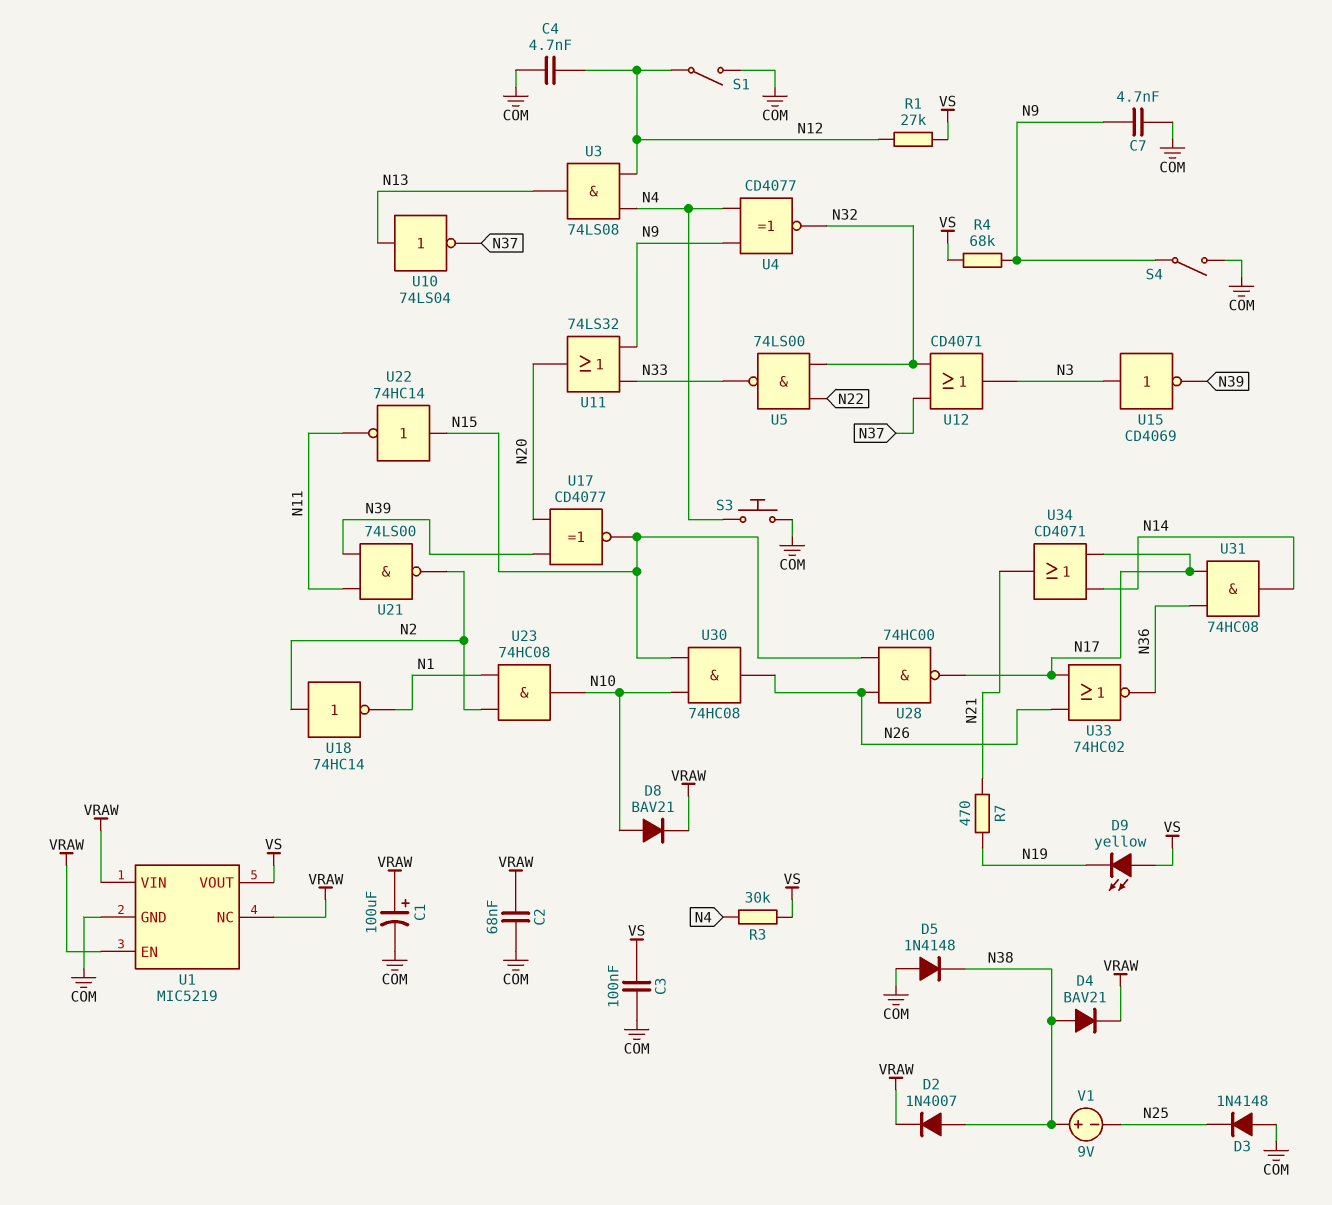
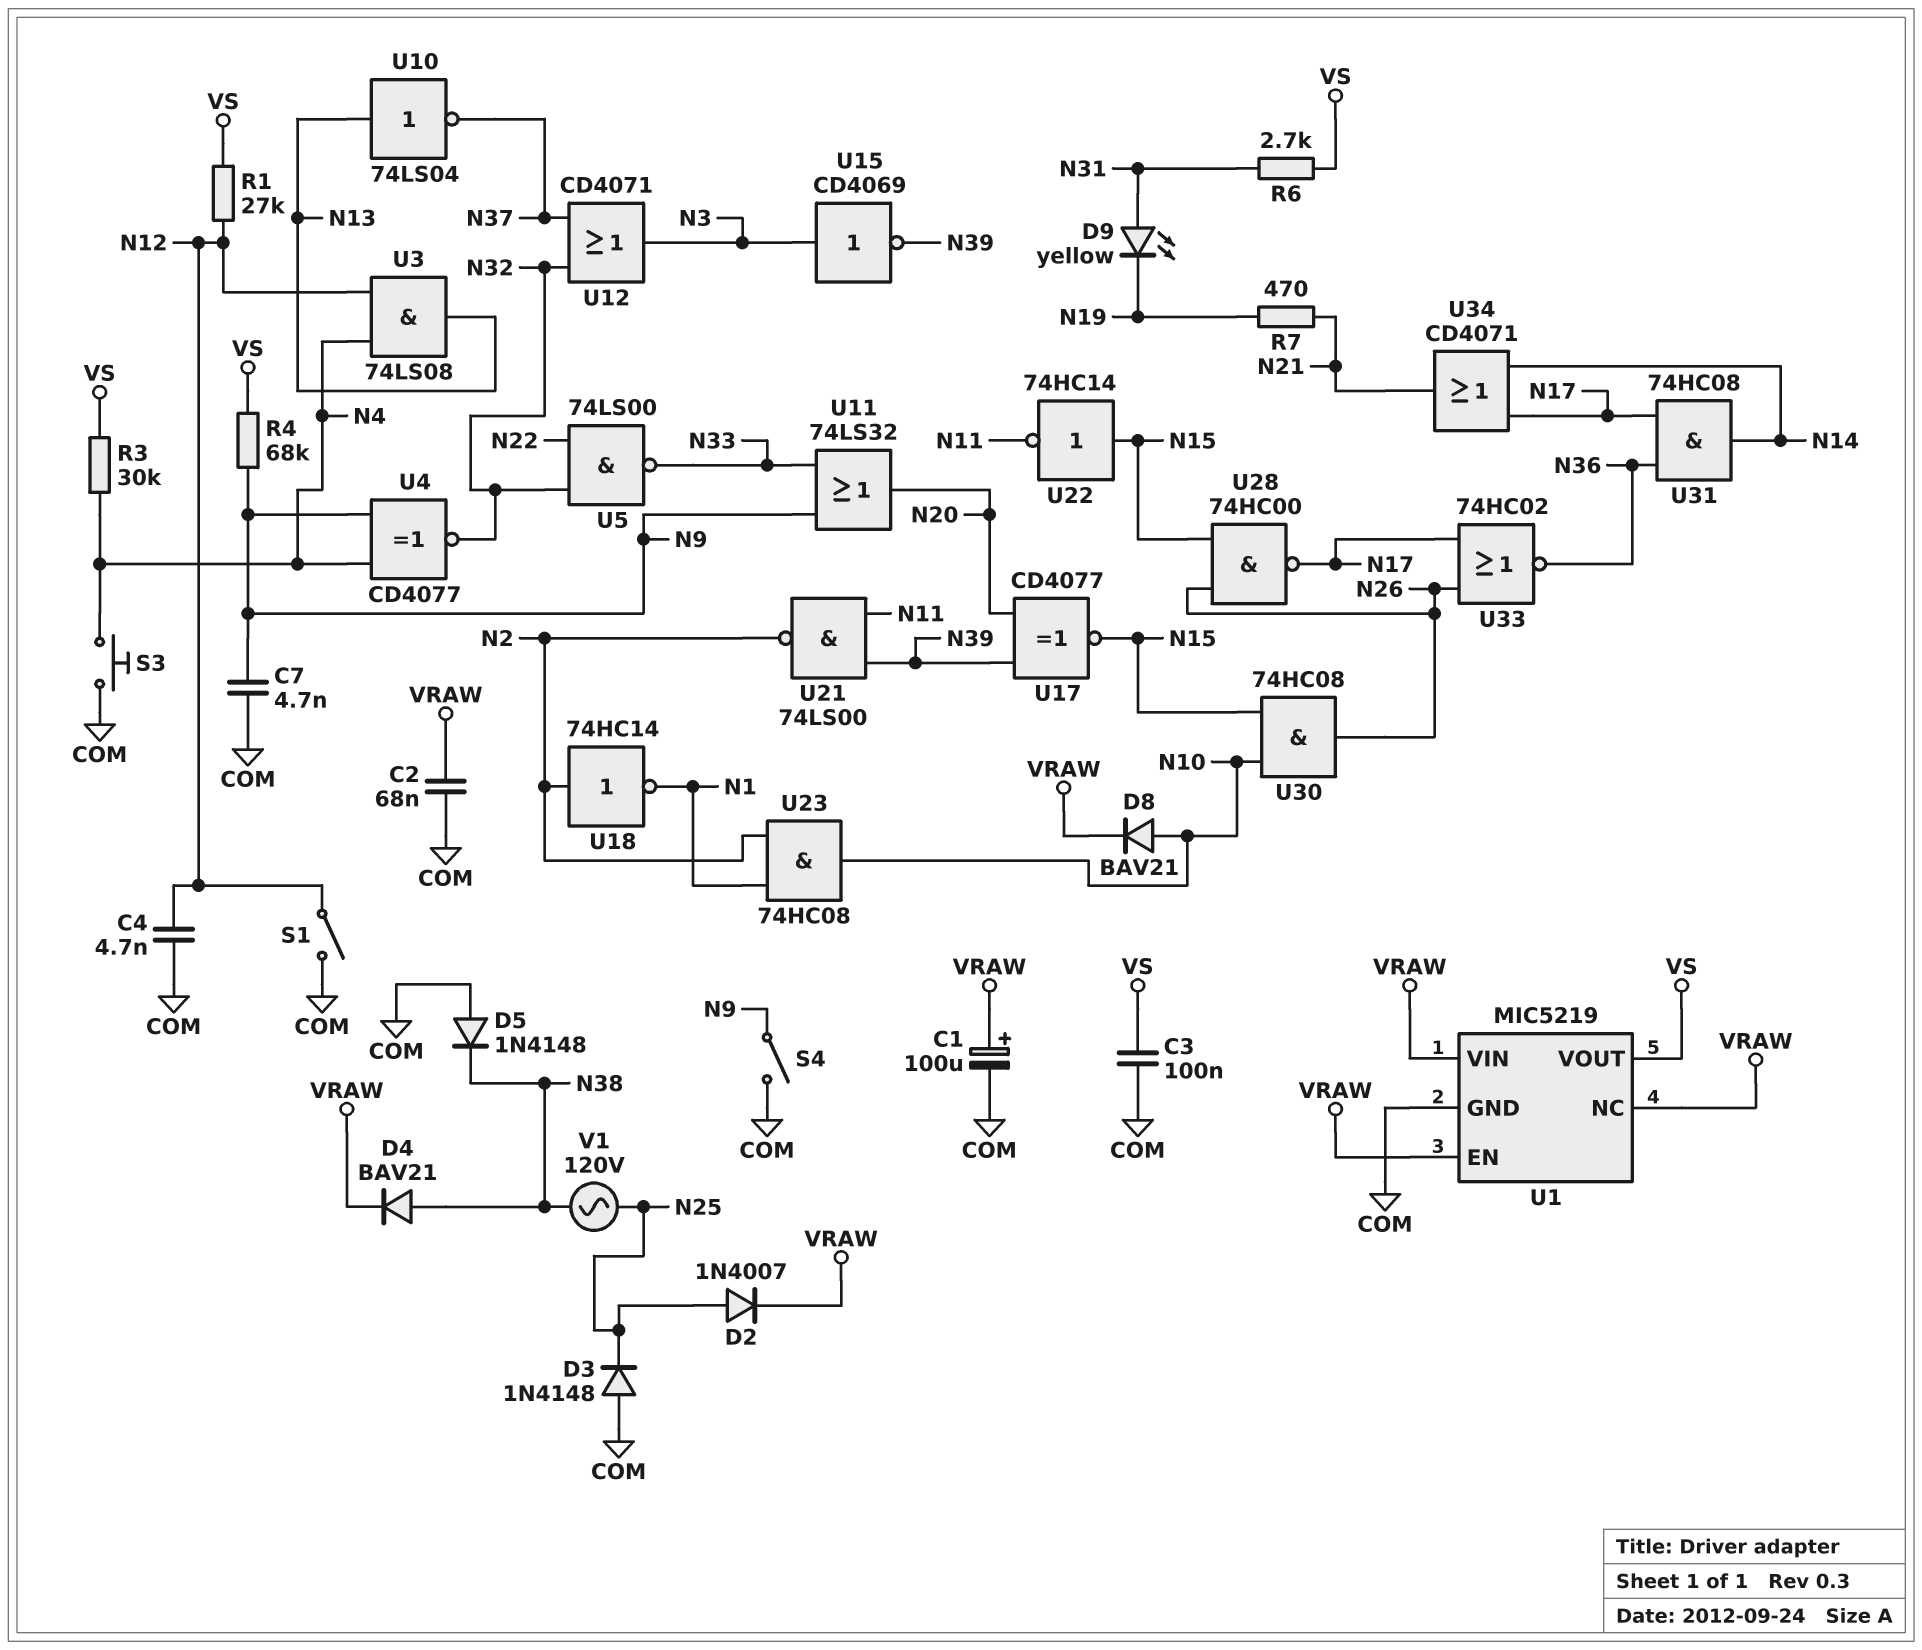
D2: diode 1N4007 (A N38, K VRAW) -> diode 1N4007 (A N25, K VRAW)
D9: LED yellow (A VS, K N19) -> LED yellow (A N31, K N19)
R6: none -> 2.7k (N31, VS)
V1: 9V (plus N38, minus N25) -> AC 120V (N25, N38)

